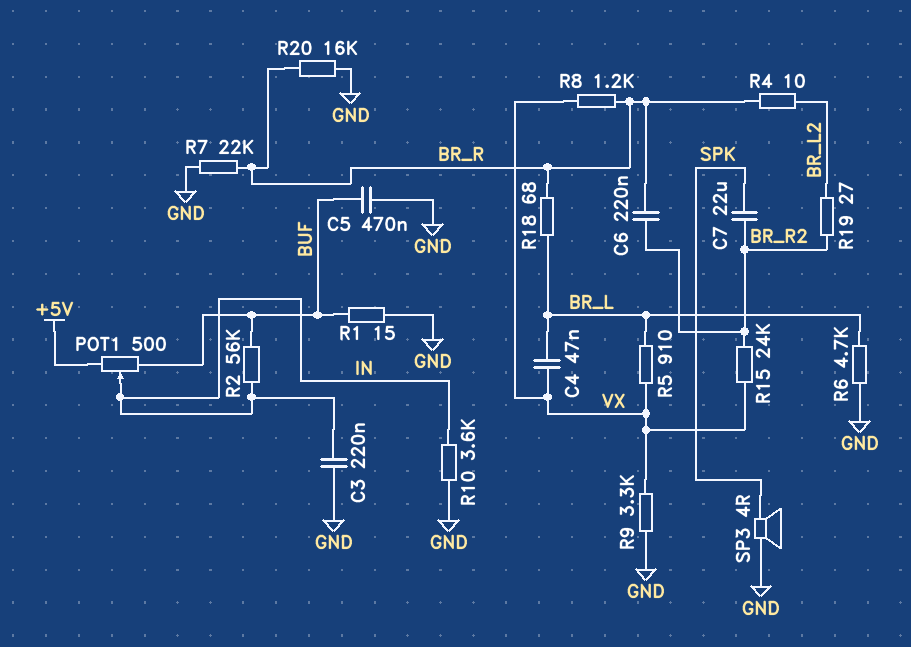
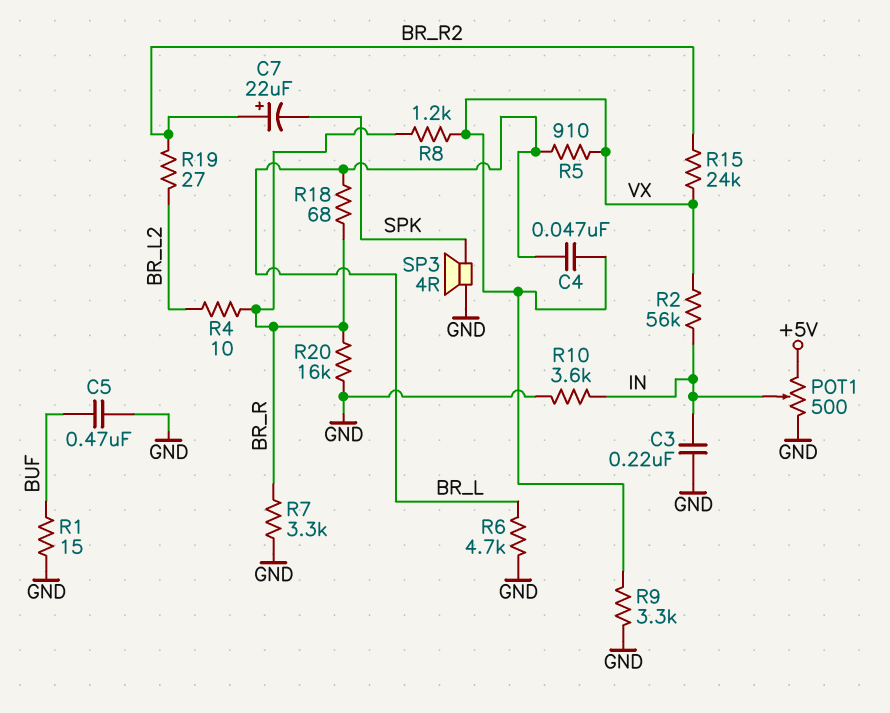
C6: 220nF (BR_R, BR_R2) -> none
C7: 22uF (BR_R2, SPK) -> 22uF (plus BR_R2, minus SPK)
POT1: 500 (+5V, BUF, wiper IN) -> 500 (+5V, GND, wiper IN)
R2: 56k (BUF, IN) -> 56k (IN, VX)
R7: 22k (BR_R, GND) -> 3.3k (BR_R, GND)

